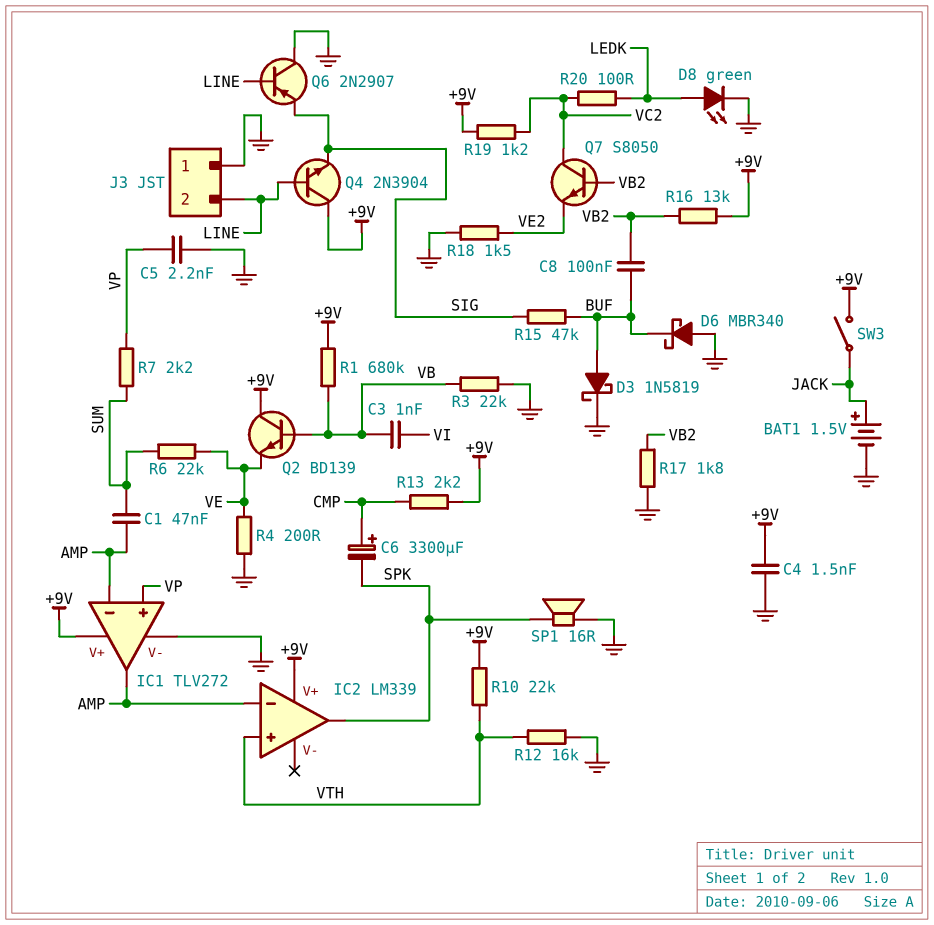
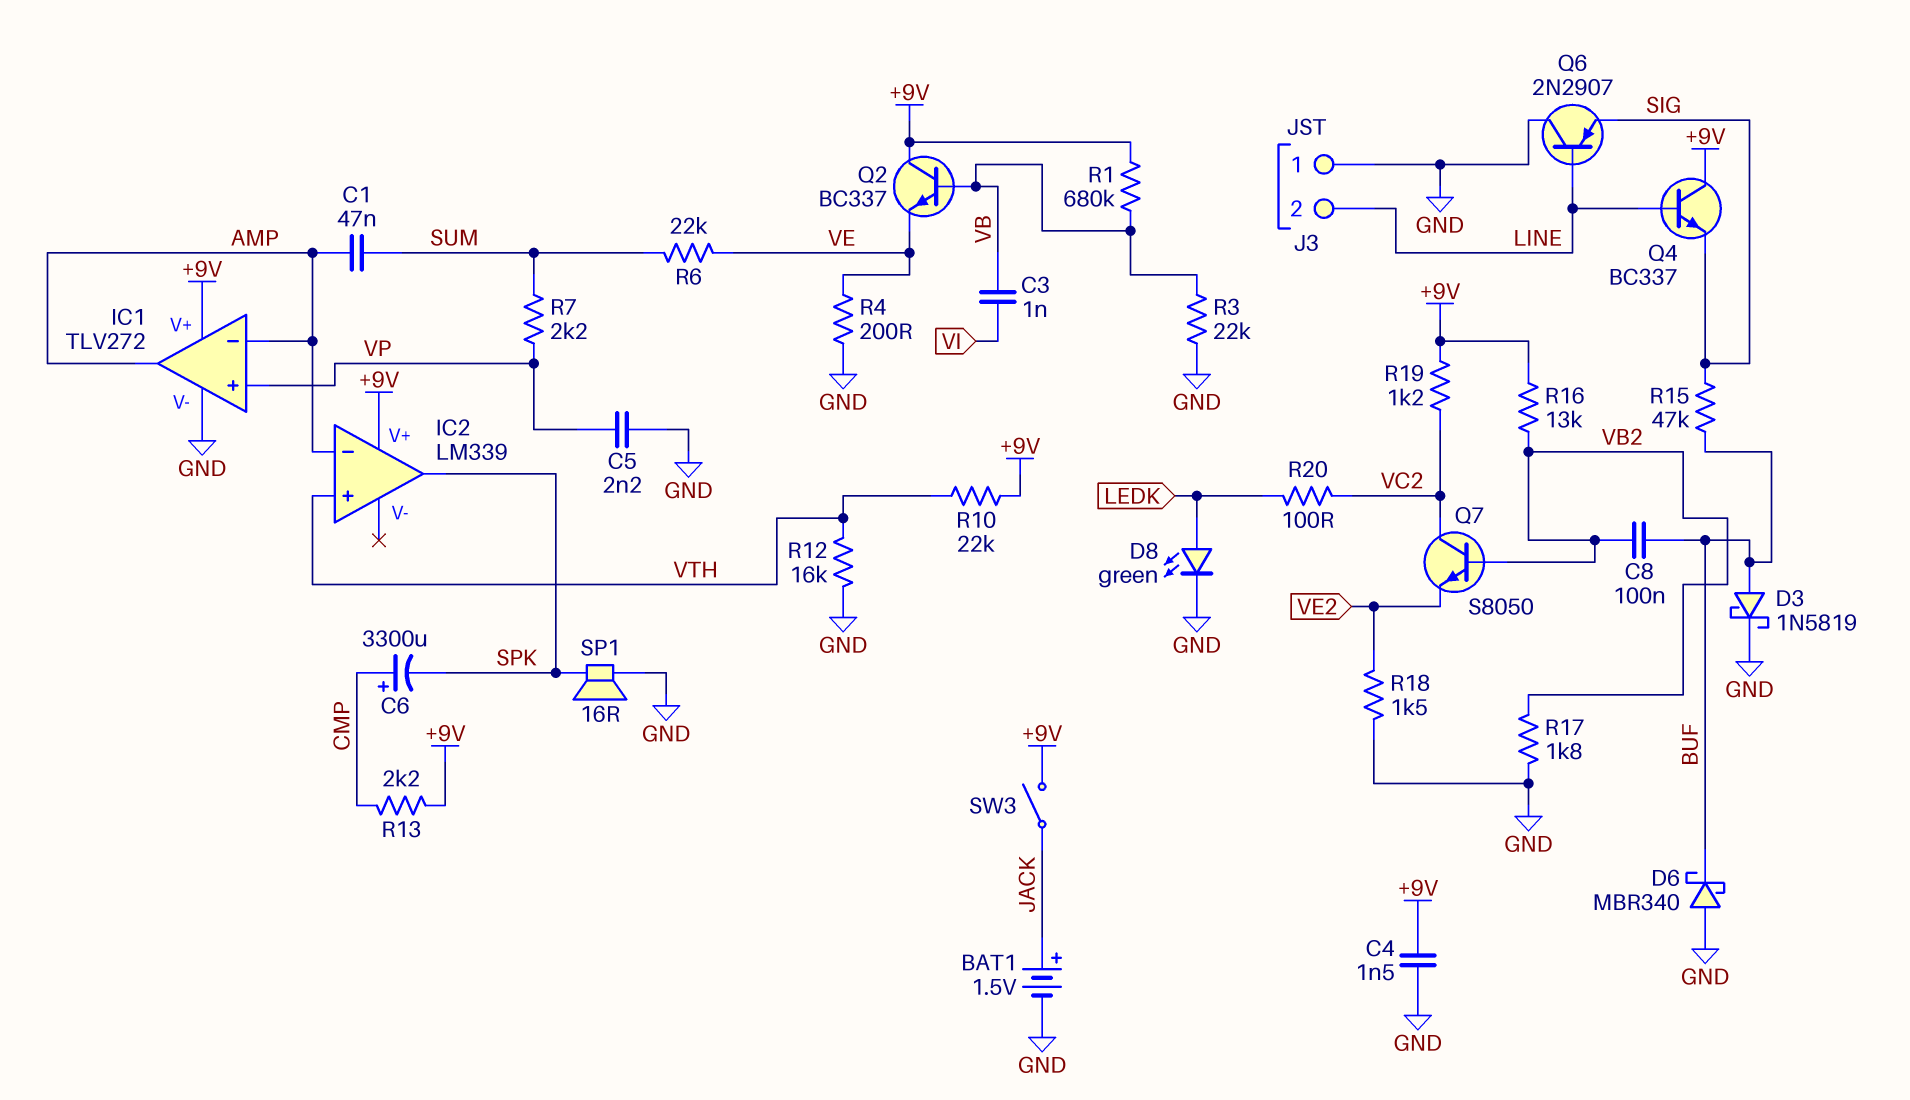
Q2: NPN BD139 (B VB, C +9V, E VE) -> NPN BC337 (B VB, C +9V, E VE)
Q4: NPN 2N3904 (B LINE, C +9V, E SIG) -> NPN BC337 (B LINE, C +9V, E SIG)

